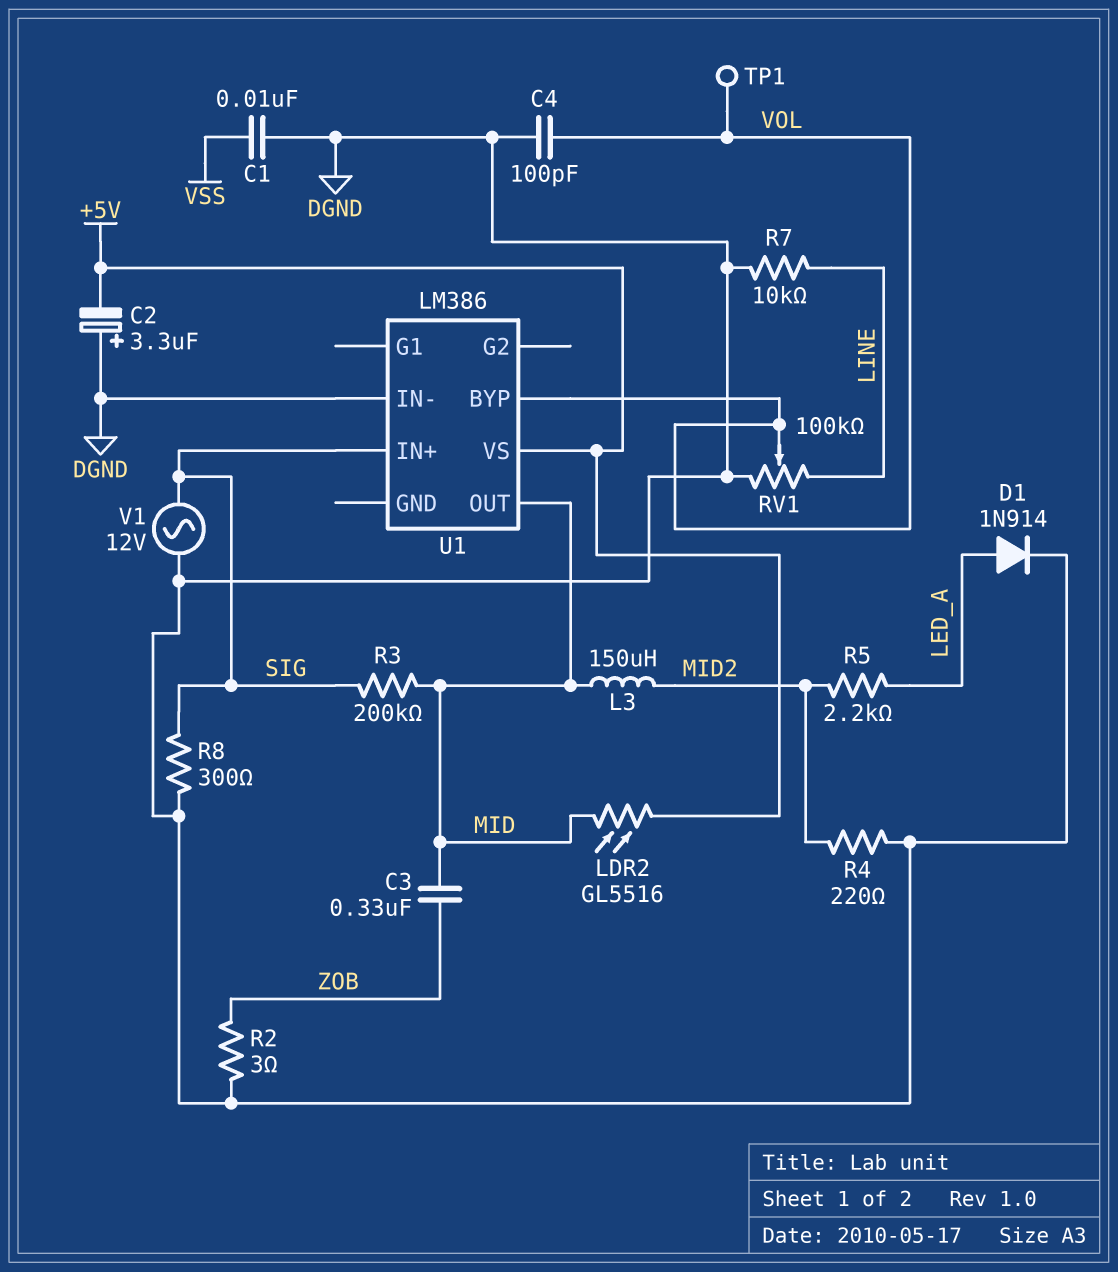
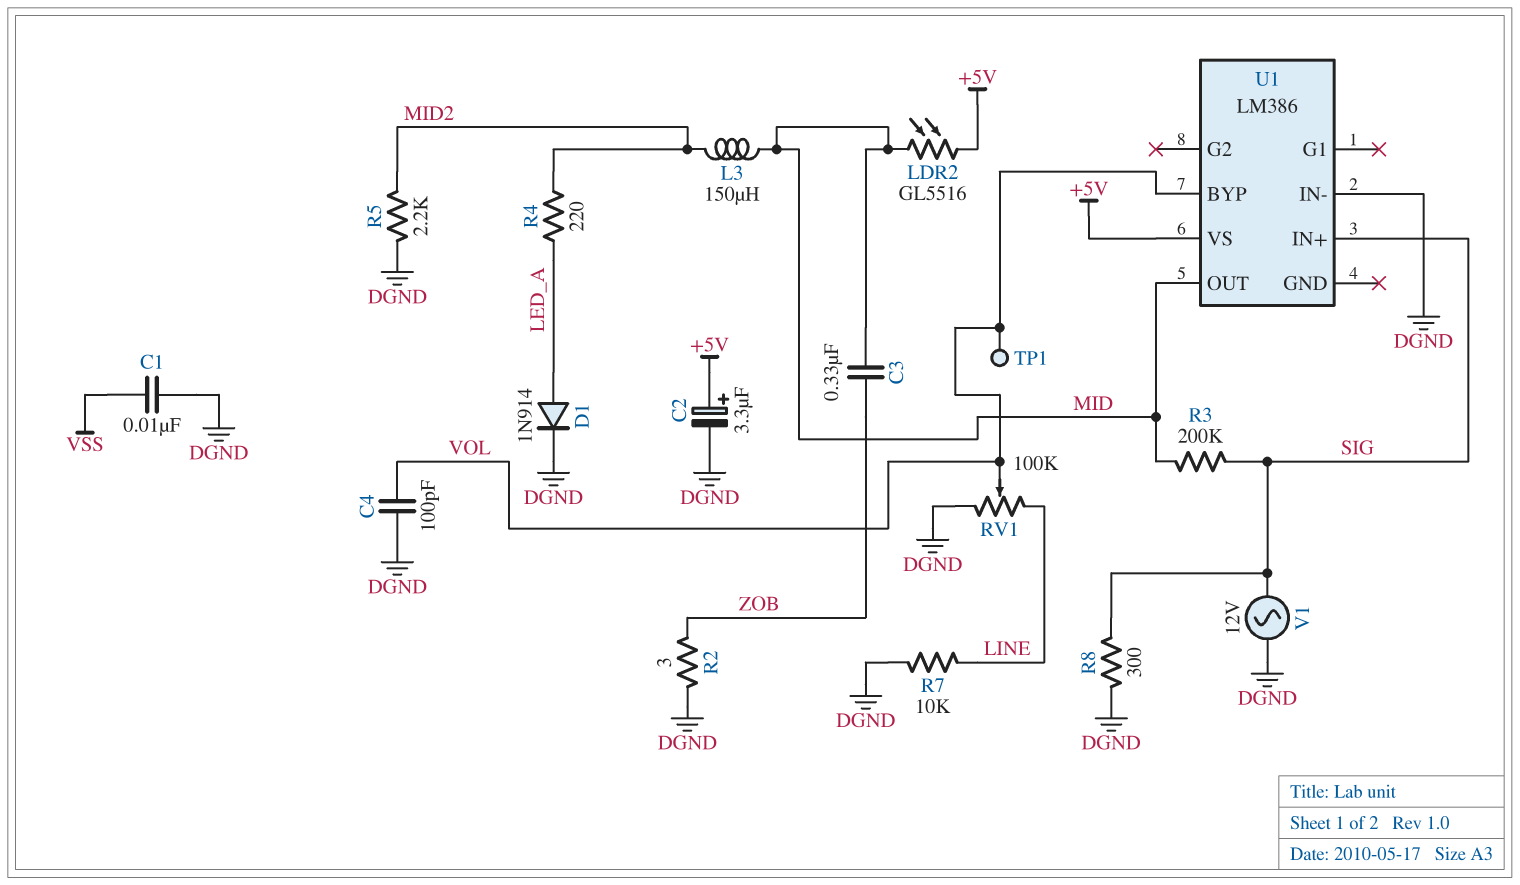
C2: 3.3uF (plus DGND, minus +5V) -> 3.3uF (plus +5V, minus DGND)
R4: 220 (DGND, MID2) -> 220 (LED_A, MID2)
R5: 2.2k (LED_A, MID2) -> 2.2k (DGND, MID2)

